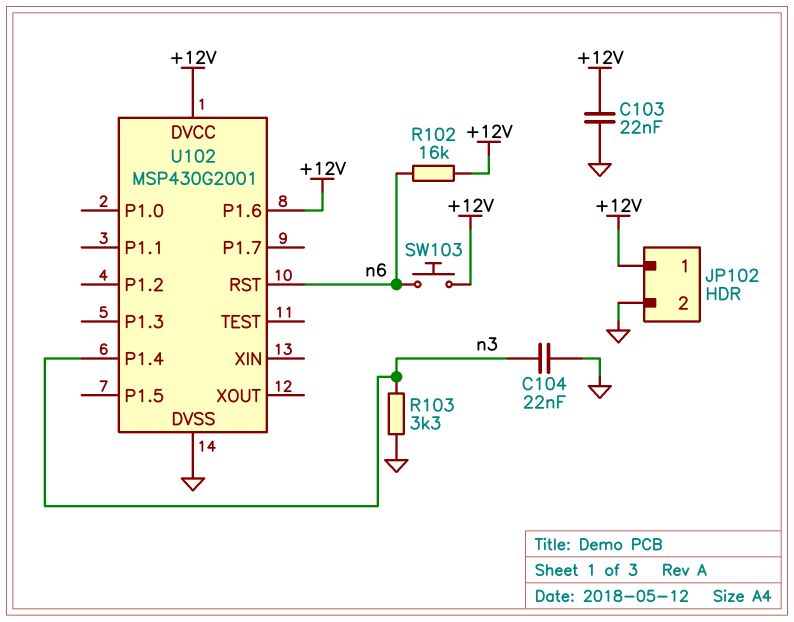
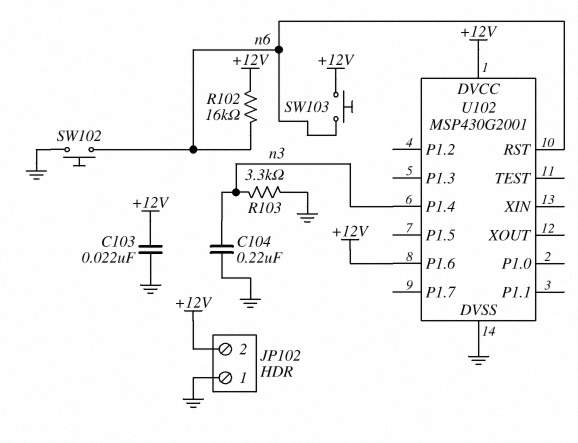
C104: 22nF (GND, n3) -> 220nF (GND, n3)
JP102 pin 1: +12V -> GND
JP102 pin 2: GND -> +12V
SW102: none -> button (GND, n6)

